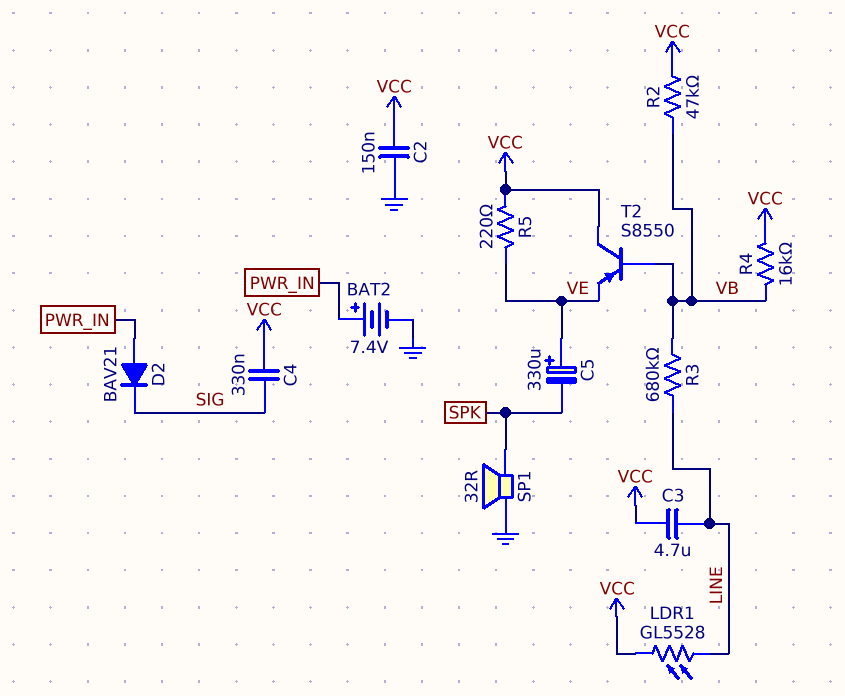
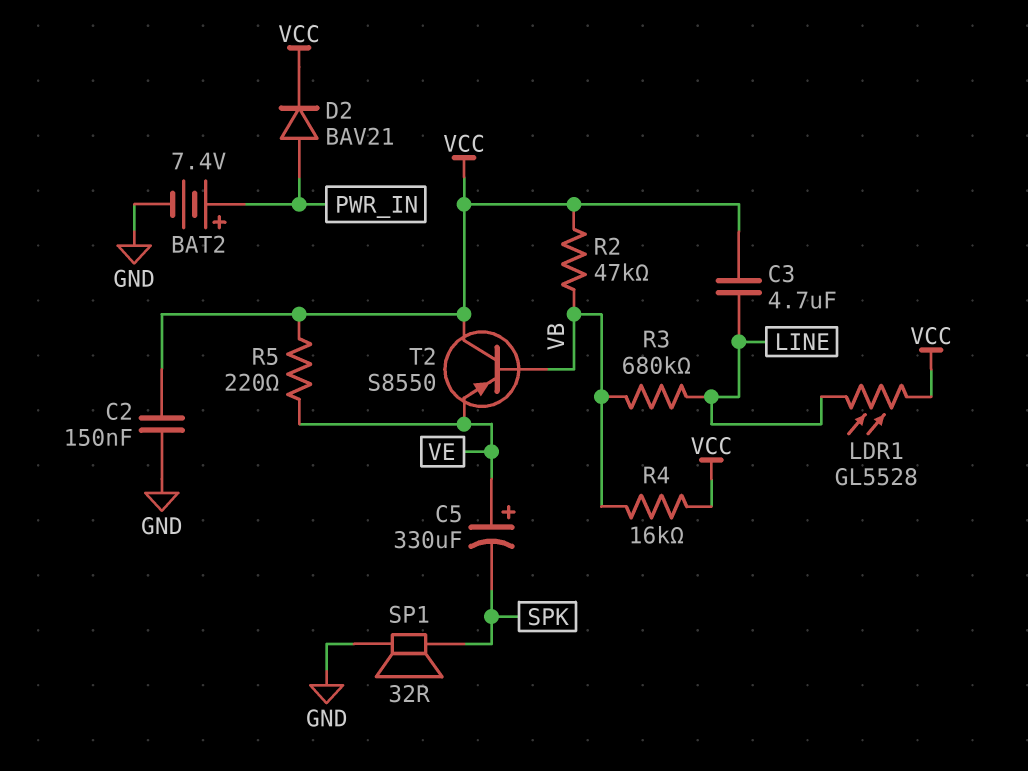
C4: 330nF (SIG, VCC) -> none
D2: diode BAV21 (A PWR_IN, K SIG) -> diode BAV21 (A PWR_IN, K VCC)

